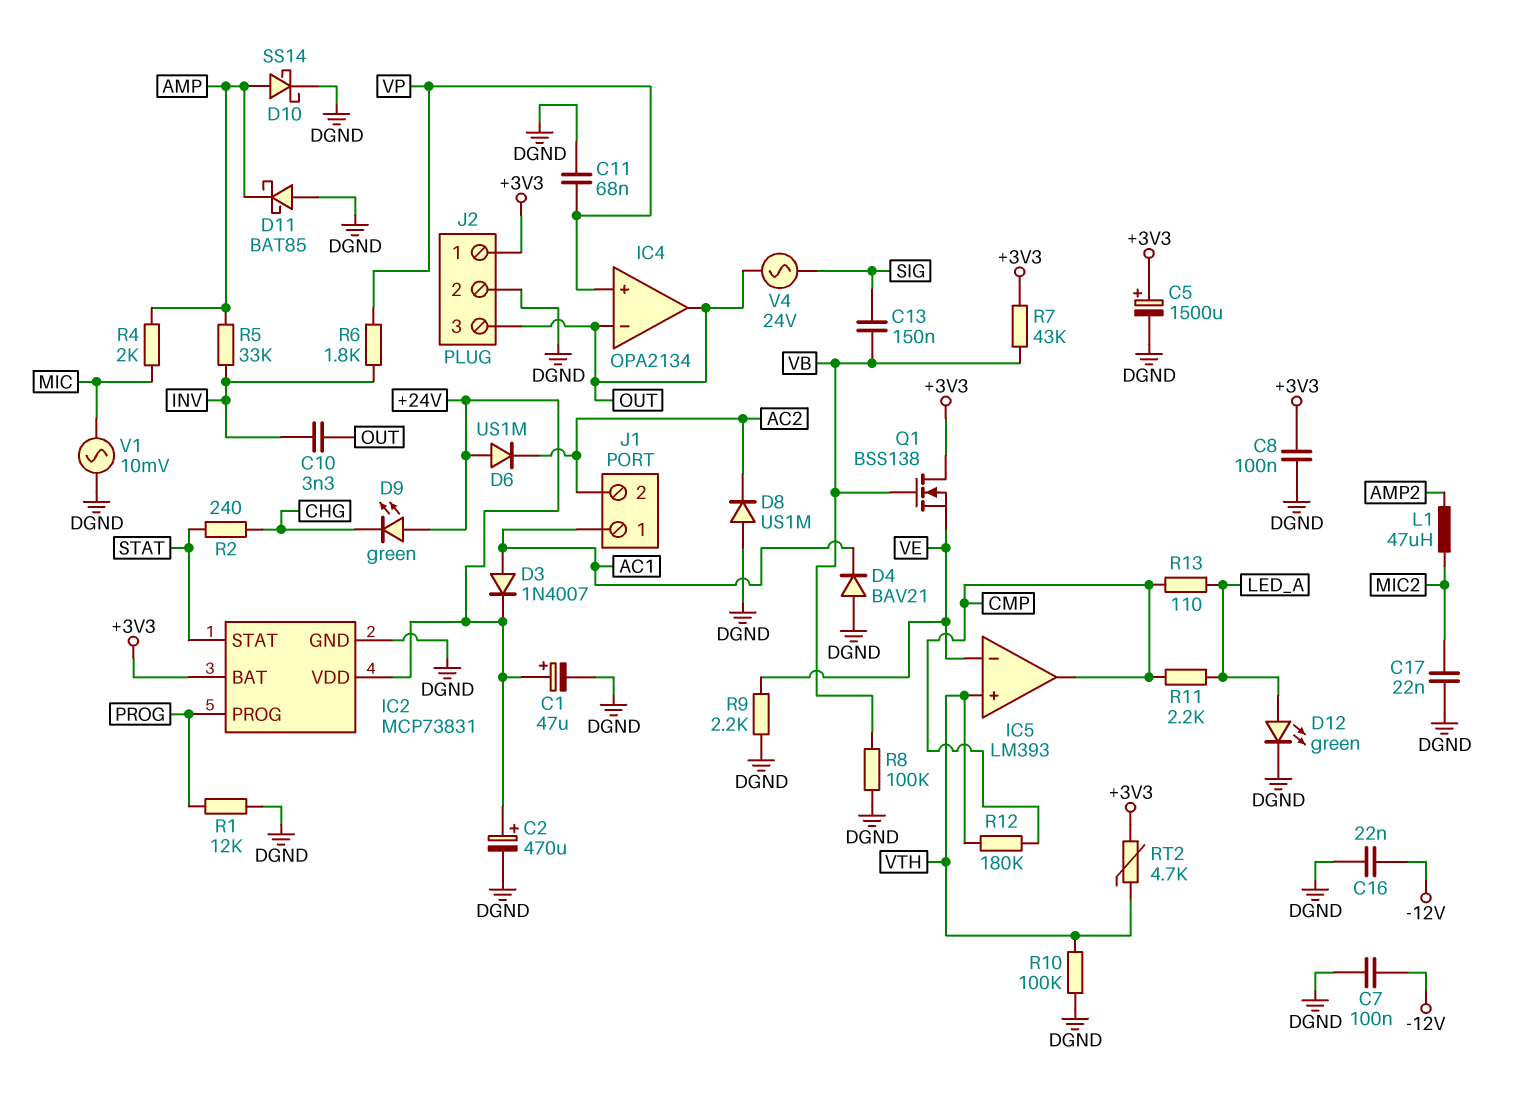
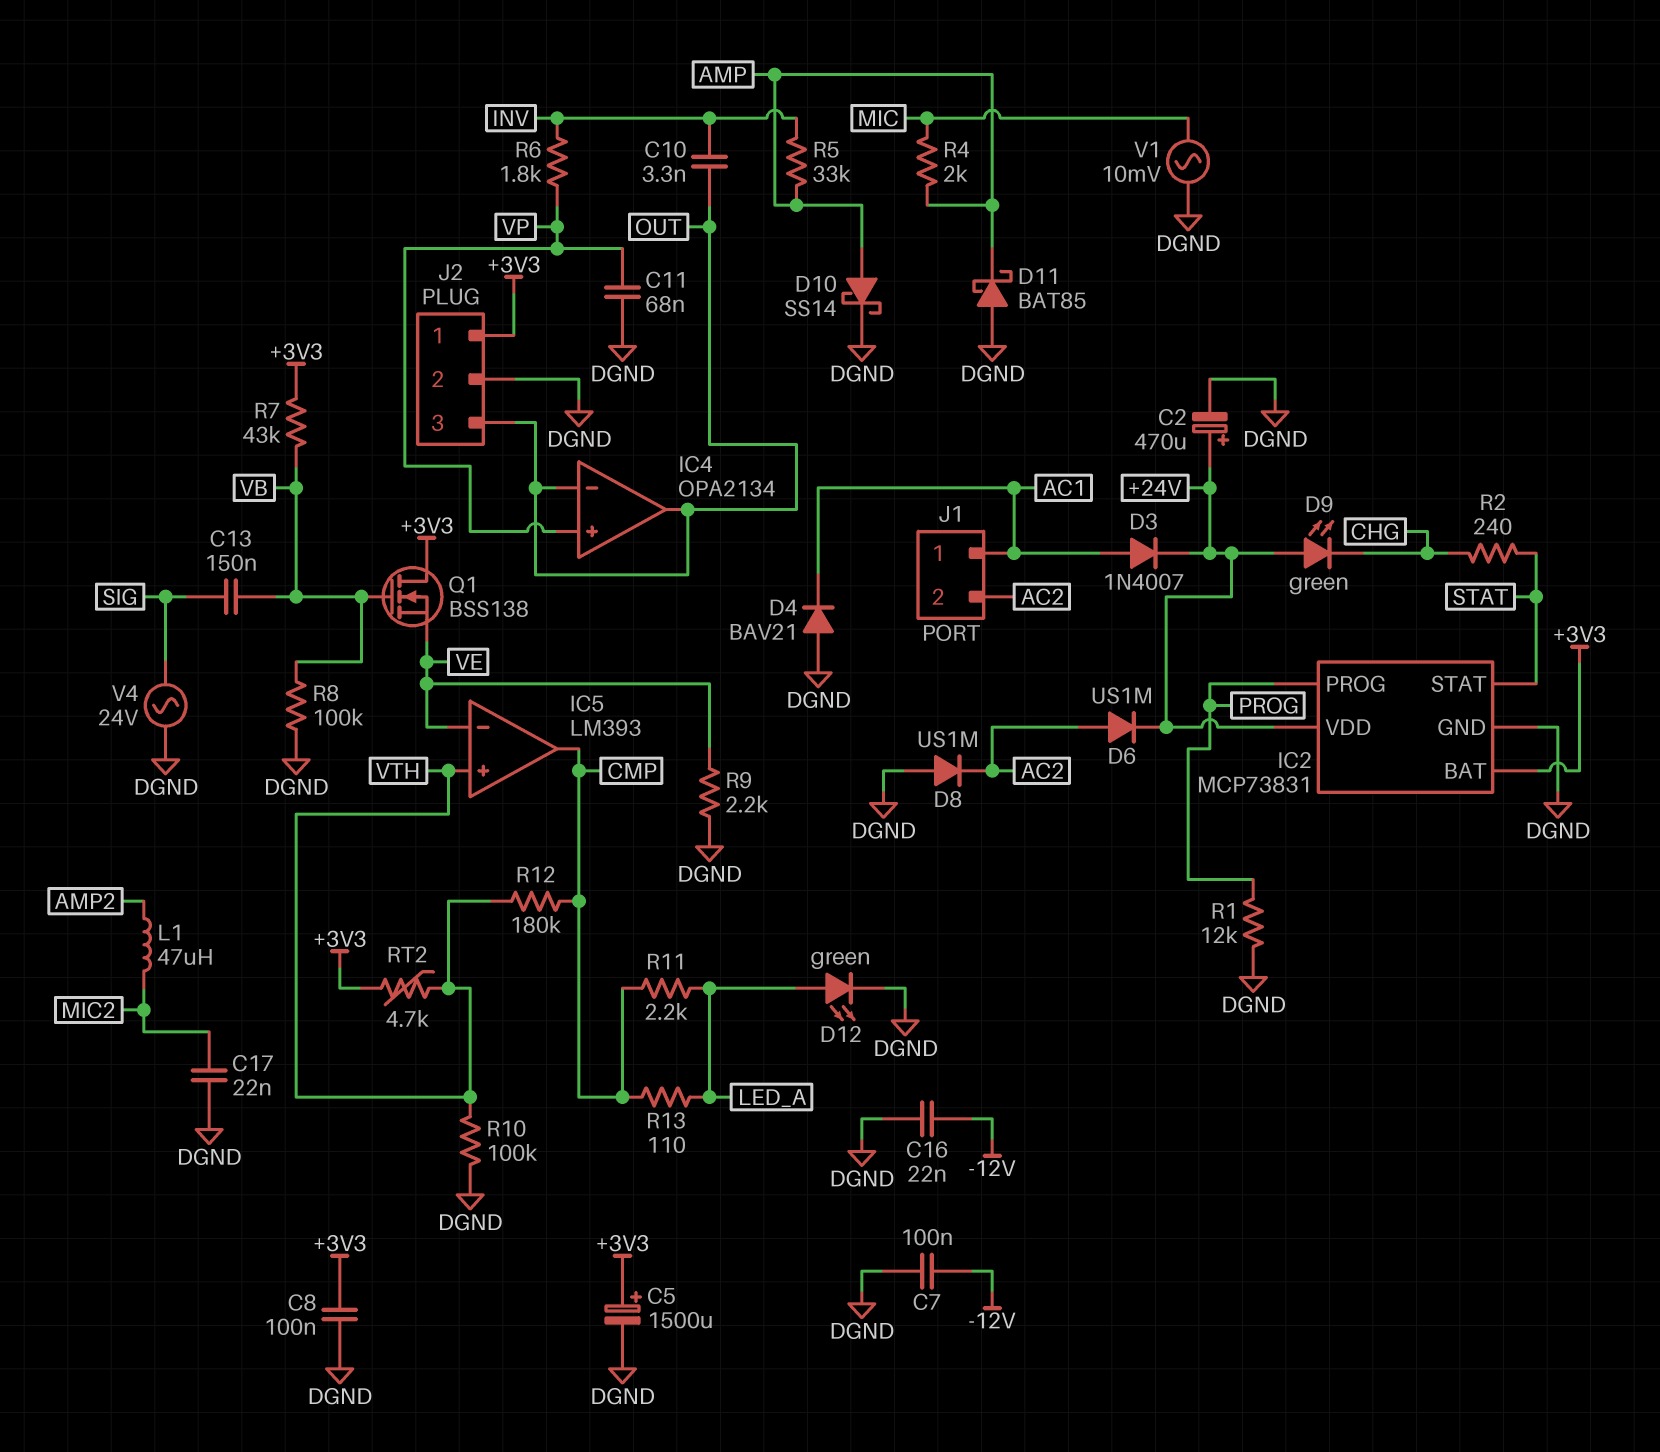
C1: 47uF (plus +24V, minus DGND) -> none
D6: diode US1M (A +24V, K AC2) -> diode US1M (A AC2, K +24V)
V4: AC 24V (OUT, SIG) -> AC 24V (DGND, SIG)

